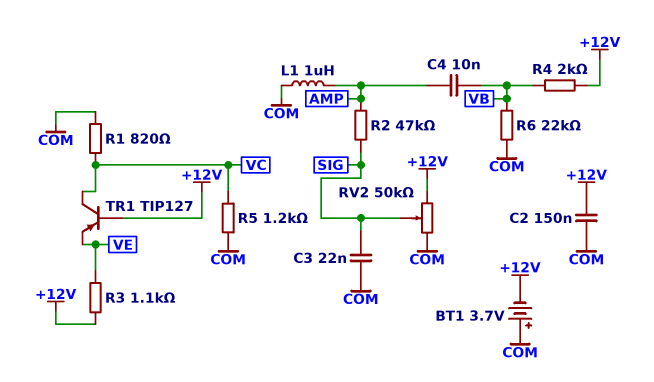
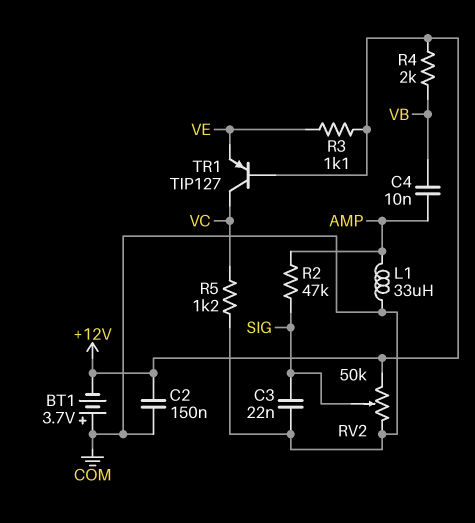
L1: 1uH (AMP, COM) -> 33uH (AMP, COM)
R1: 820 (COM, VC) -> none
R6: 22k (COM, VB) -> none

